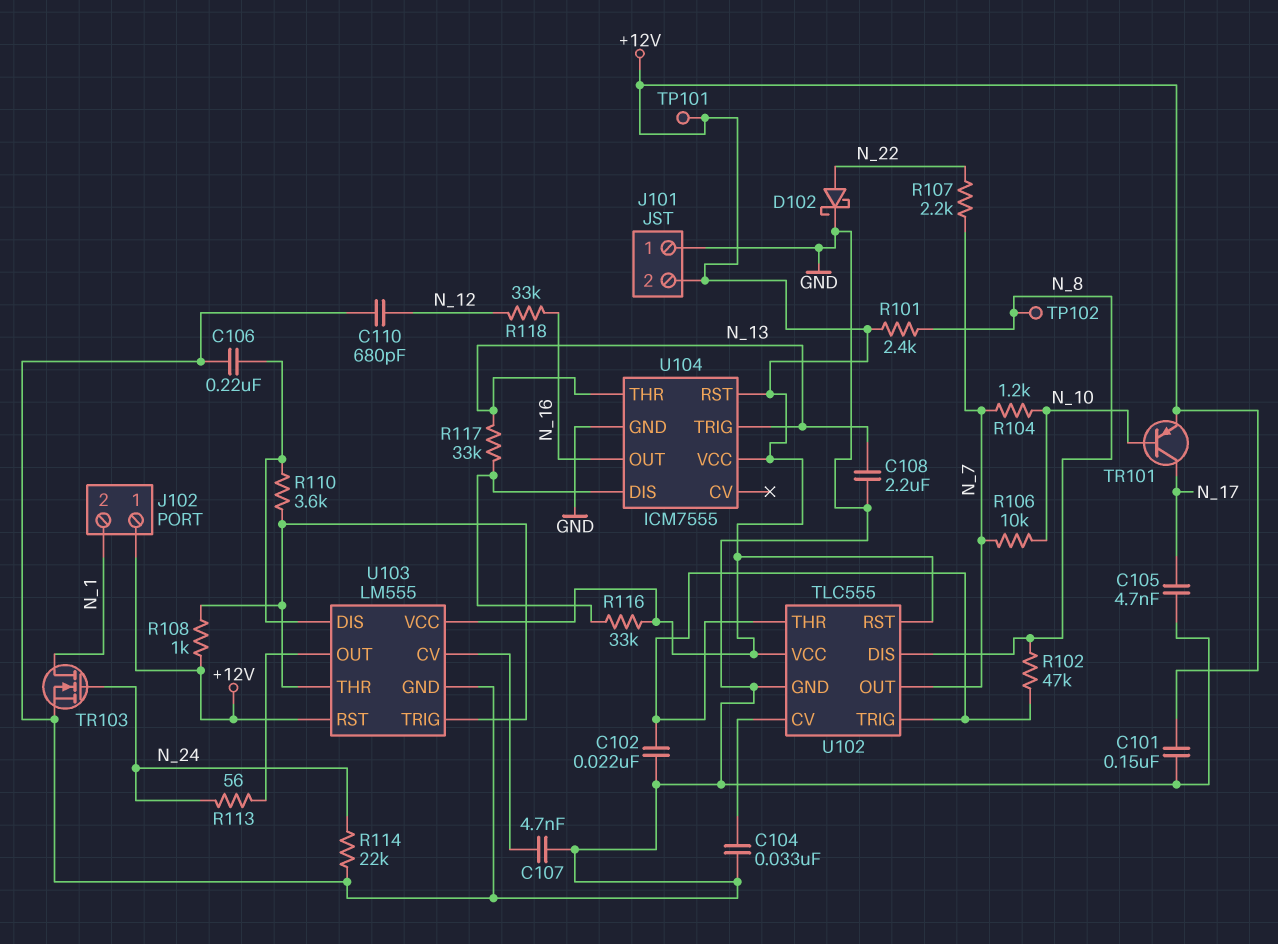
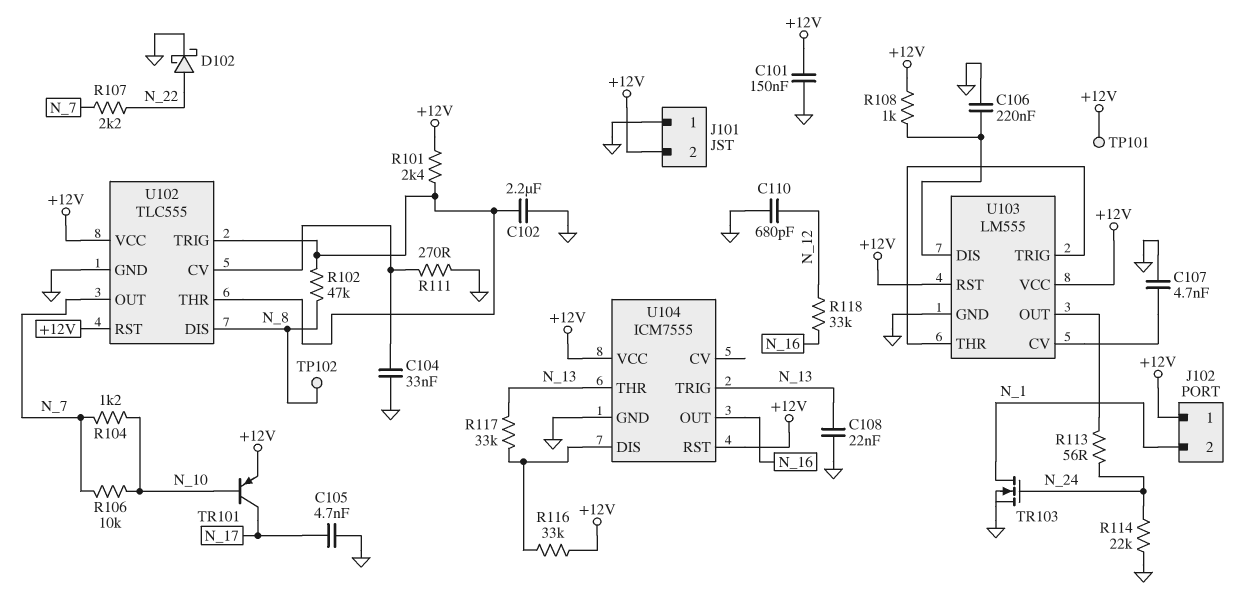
C102: 22nF (GND, U102/THR) -> 2.2uF (GND, U102/THR)
C108: 2.2uF (GND, N_13) -> 22nF (GND, N_13)
R101: 2.4k (+12V, N_8) -> 2.4k (+12V, U102/THR)
R108: 1k (+12V, U103/THR) -> 1k (+12V, U103/DIS)
R110: 3.6k (U103/DIS, U103/THR) -> none
R111: none -> 270 (GND, U102/CV)

